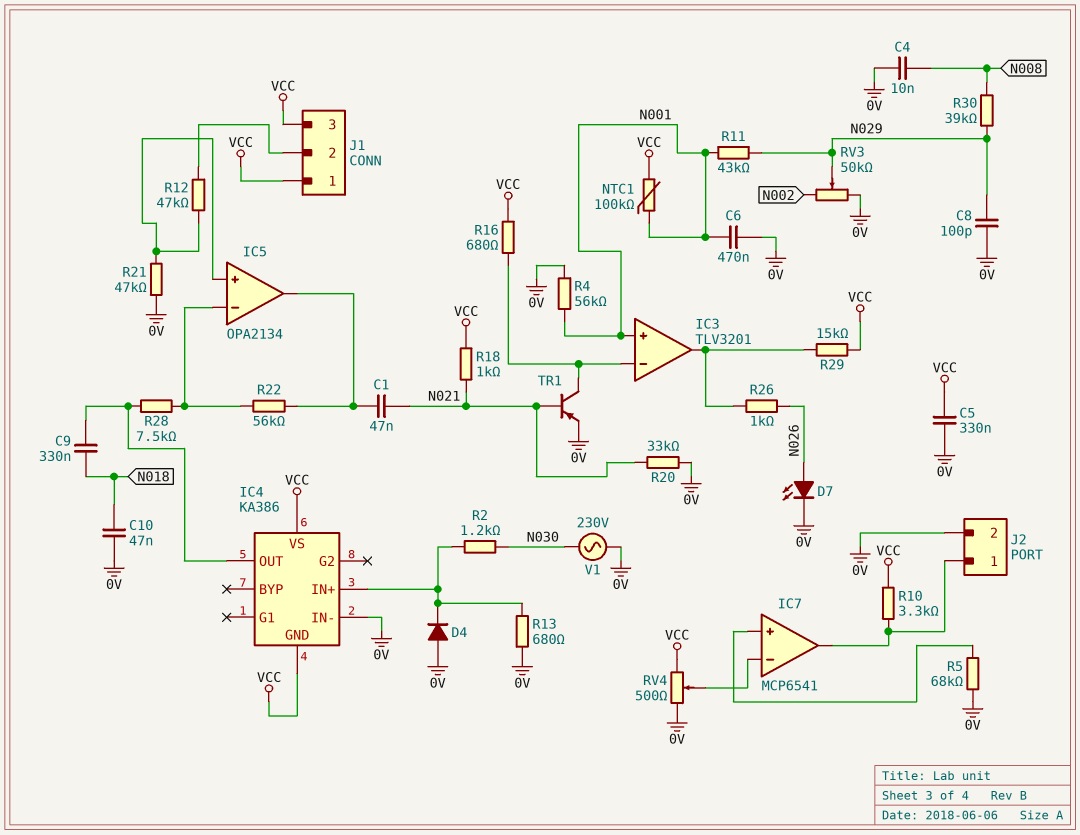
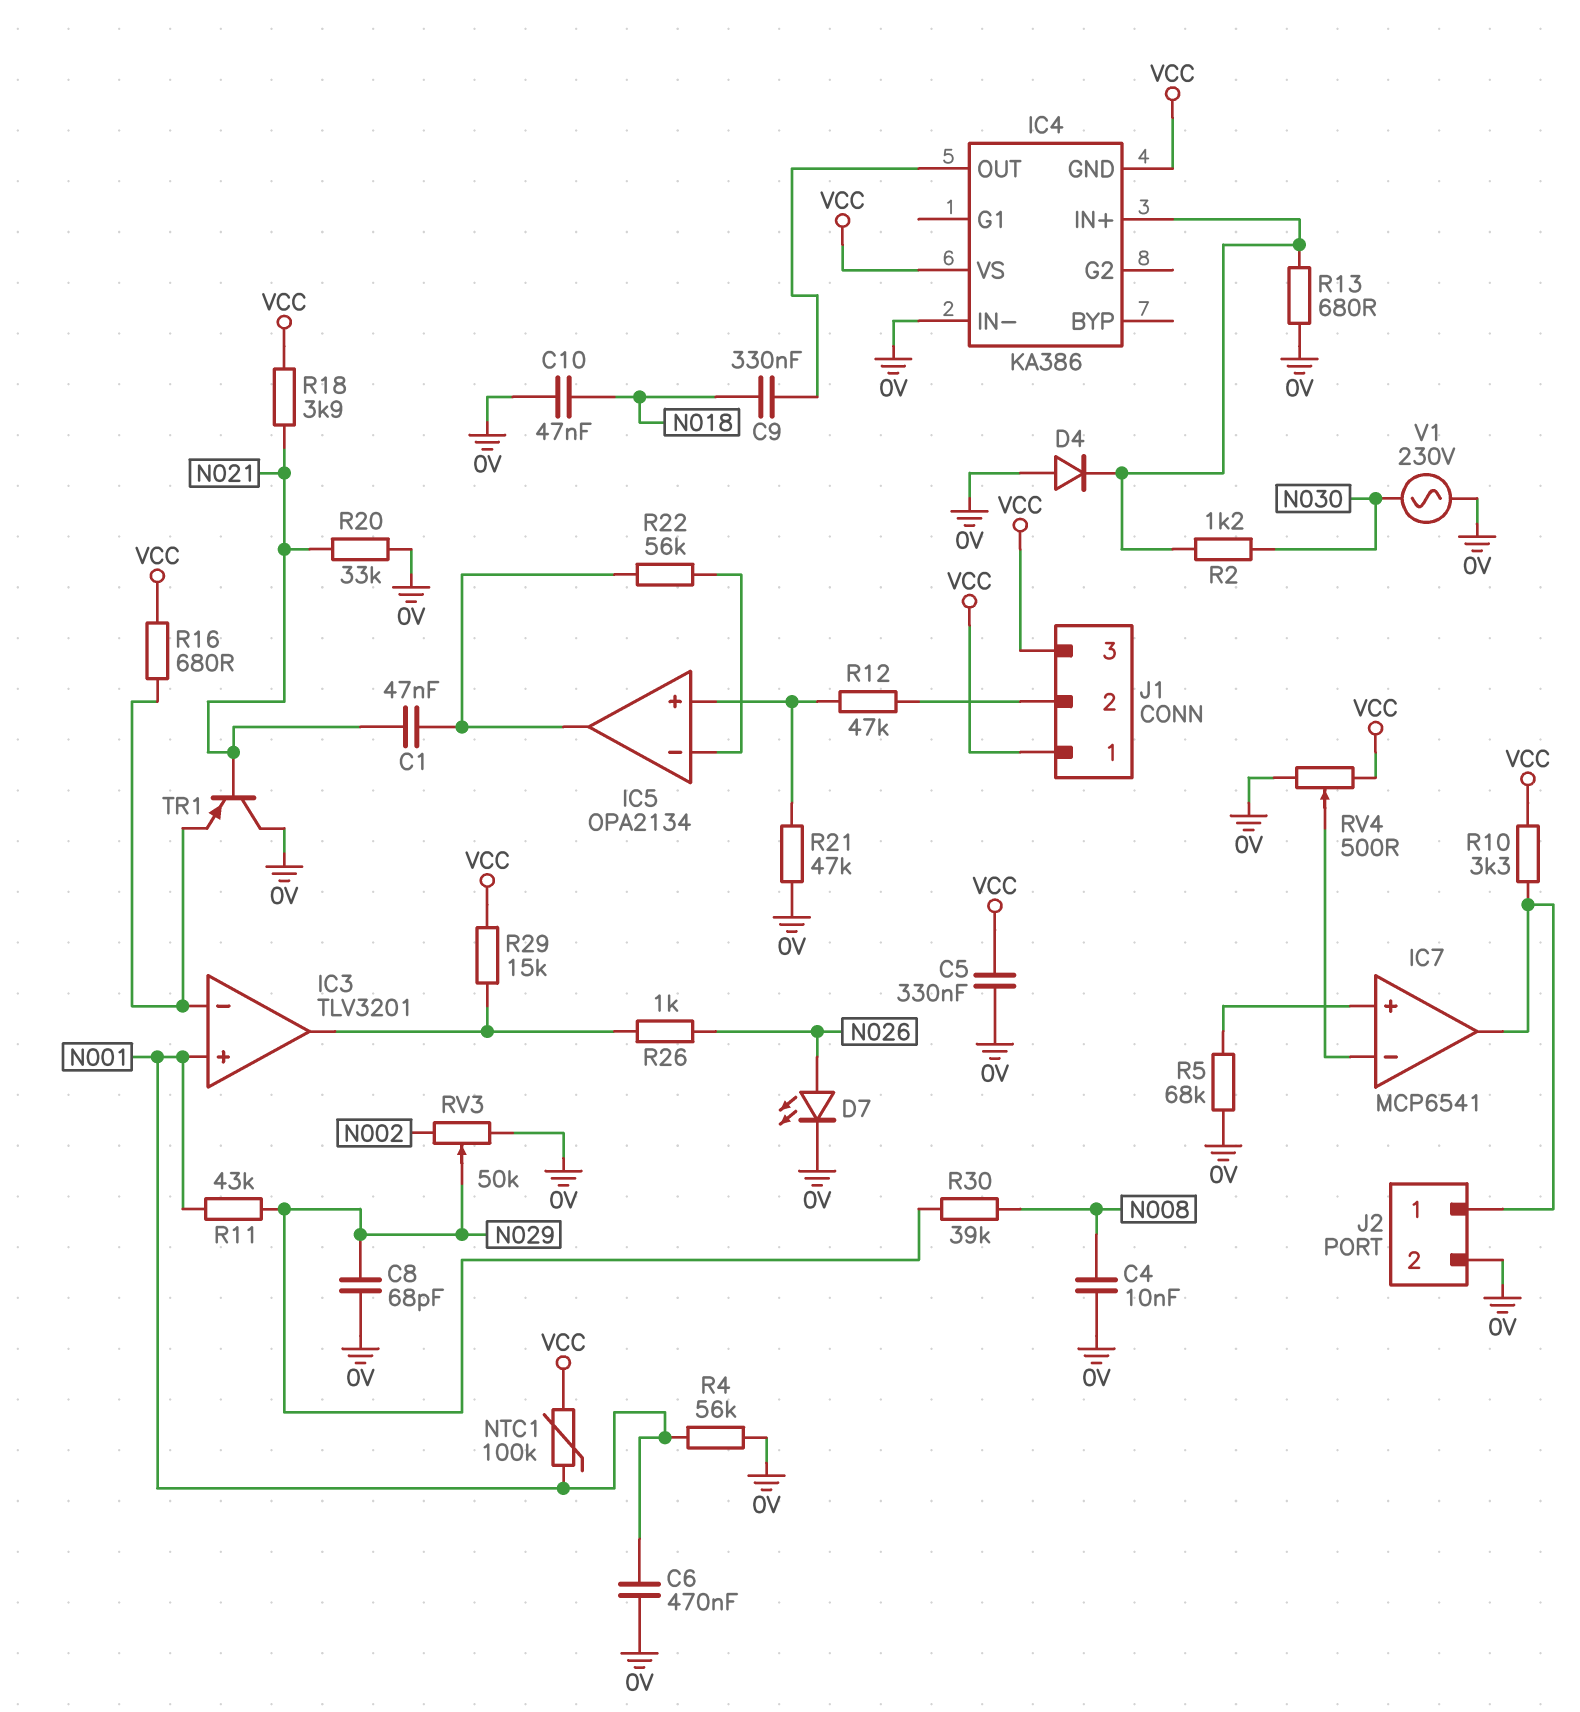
C8: 100pF (0V, N029) -> 68pF (0V, N029)
R18: 1k (N021, VCC) -> 3.9k (N021, VCC)
R28: 7.5k (IC4/OUT, IC5/in-) -> none
TR1: PNP (B N021, C IC3/in-, E 0V) -> PNP (B N021, C 0V, E IC3/in-)

